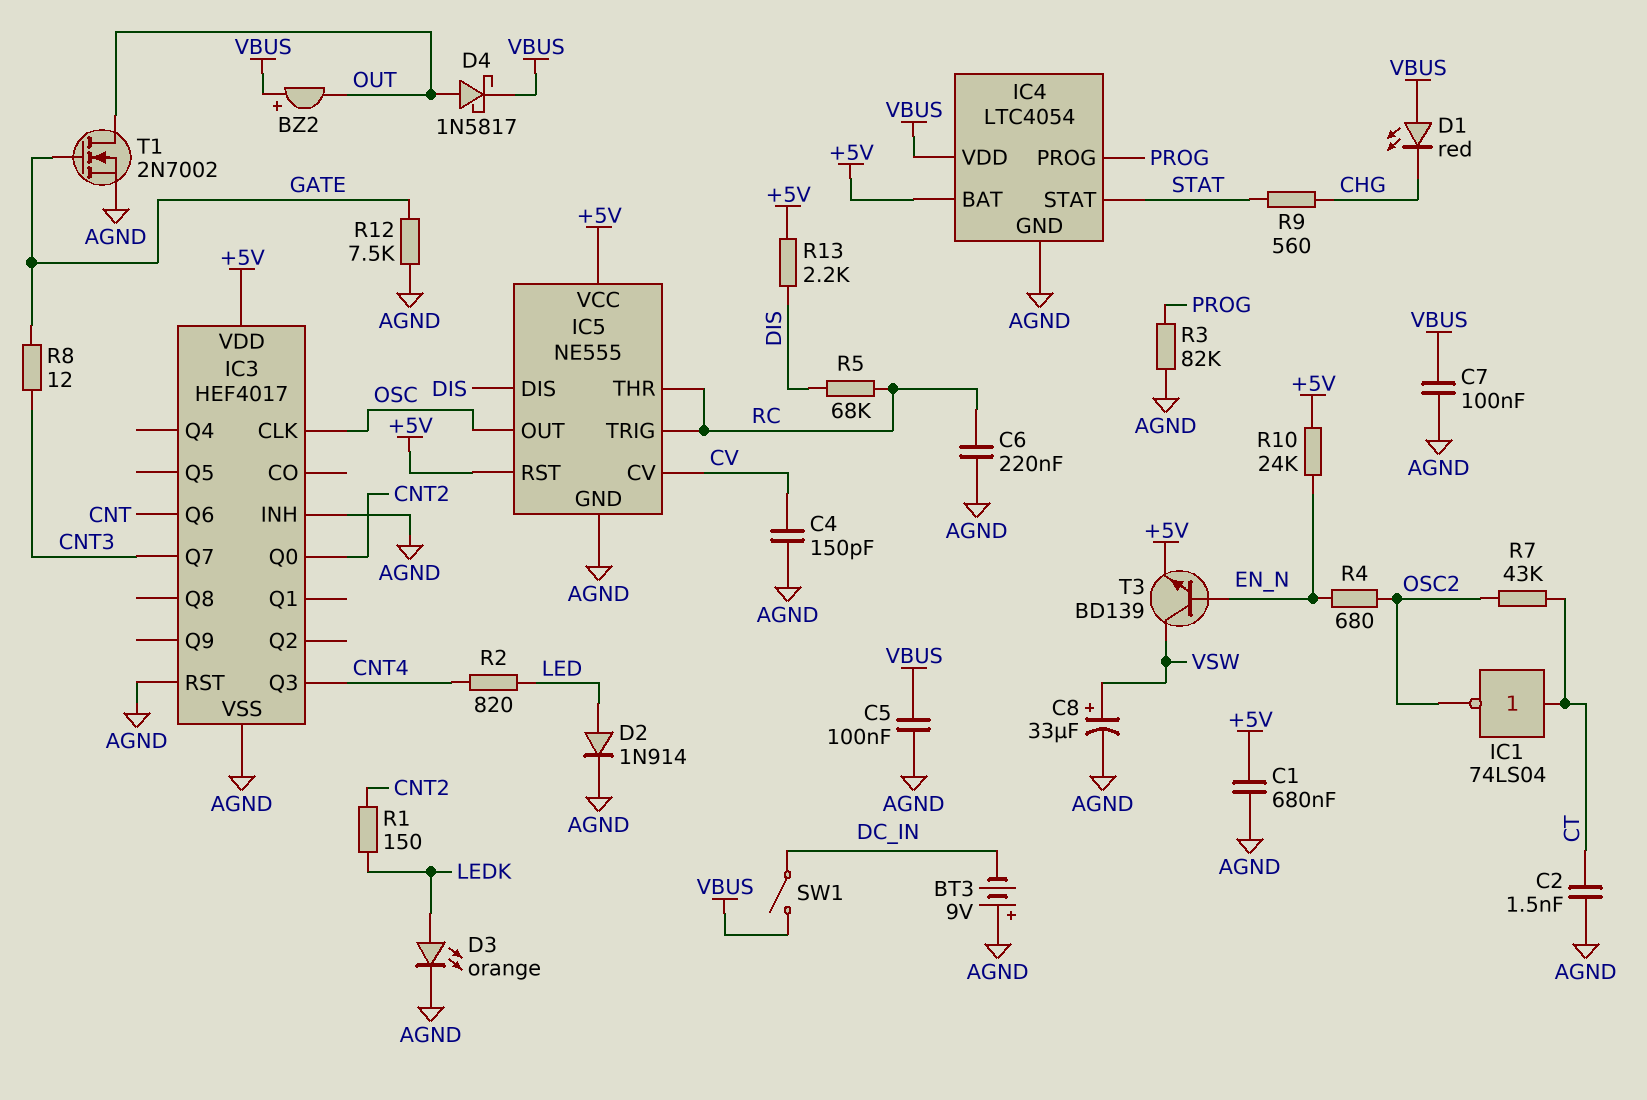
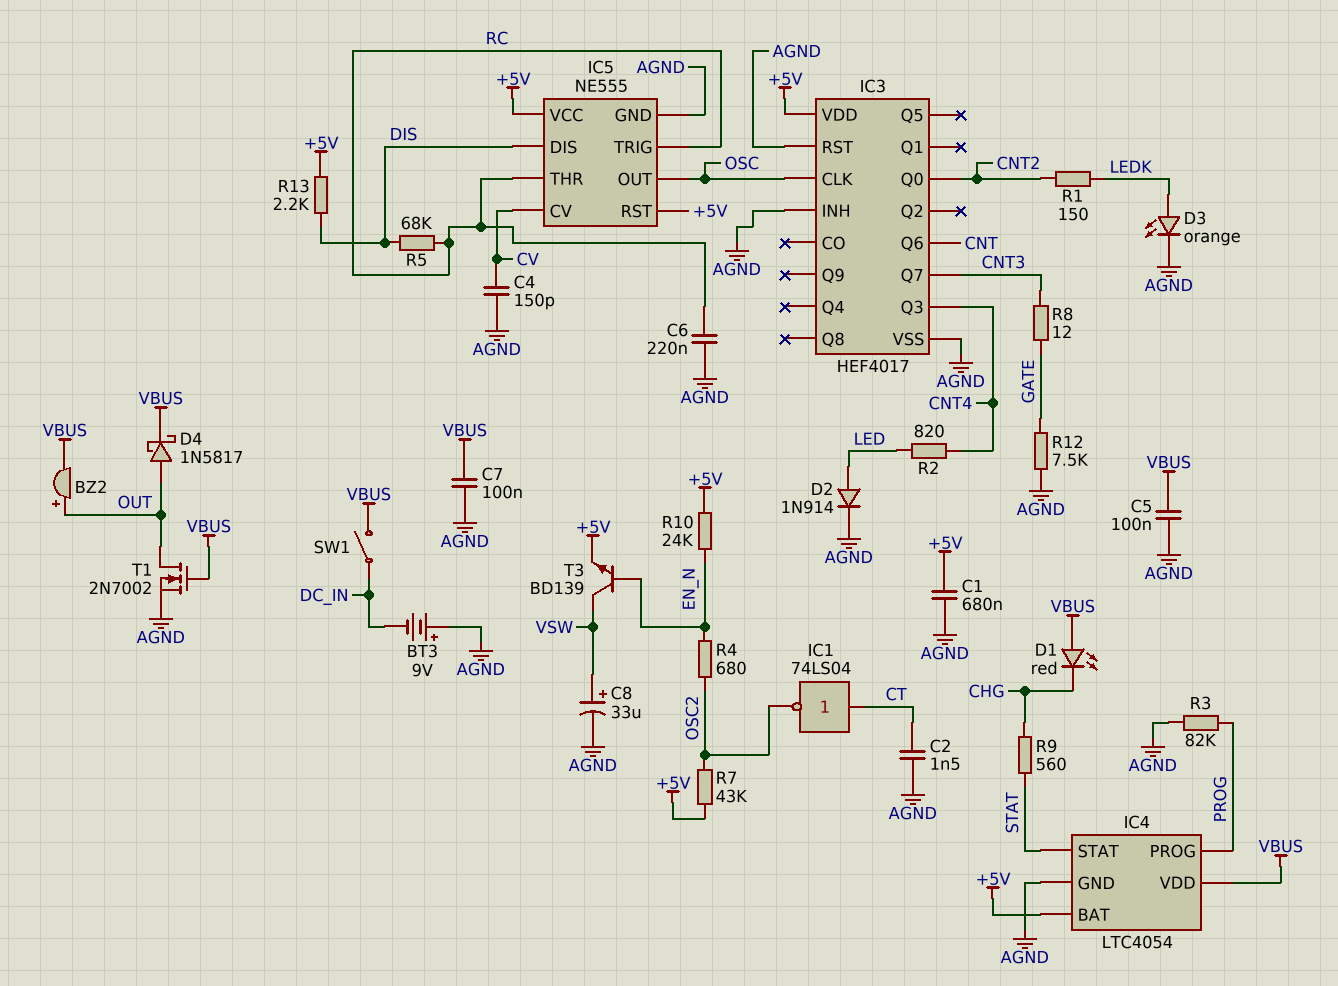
BZ2: buzzer (plus VBUS, minus OUT) -> buzzer (plus OUT, minus VBUS)
R7: 43k (CT, OSC2) -> 43k (+5V, OSC2)
T1: NMOS 2N7002 (G GATE, D OUT, S AGND) -> NMOS 2N7002 (G VBUS, D OUT, S AGND)

